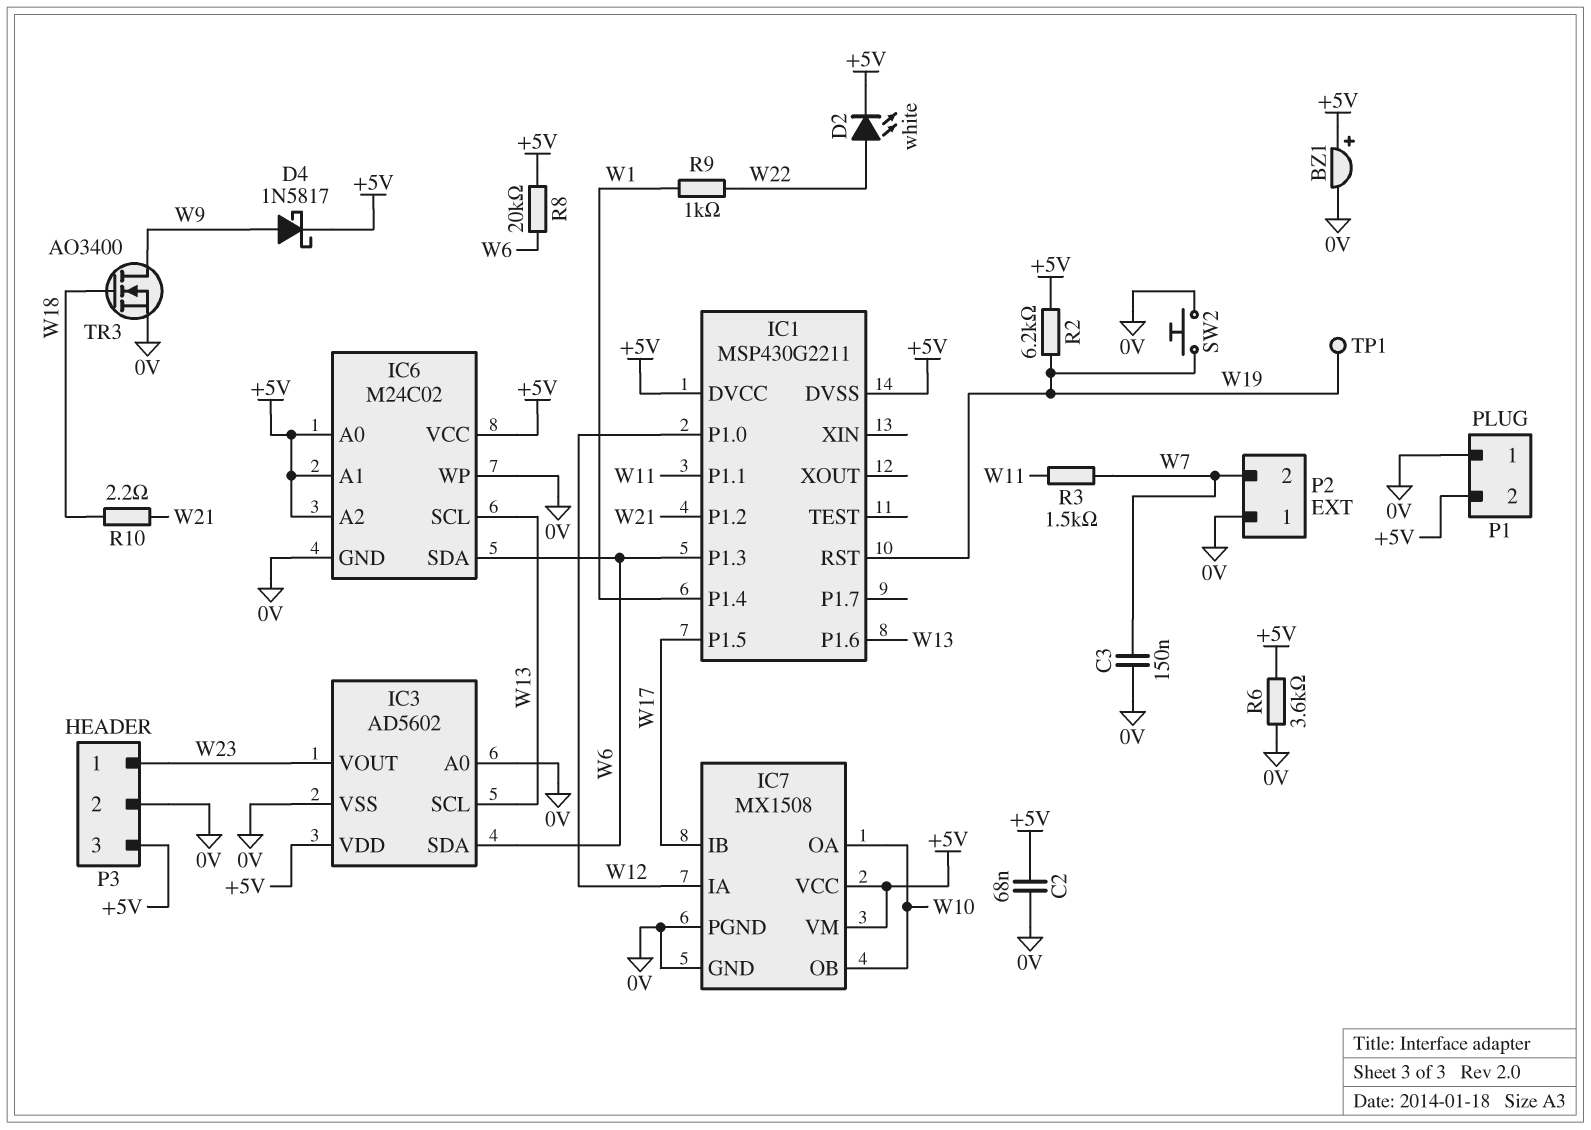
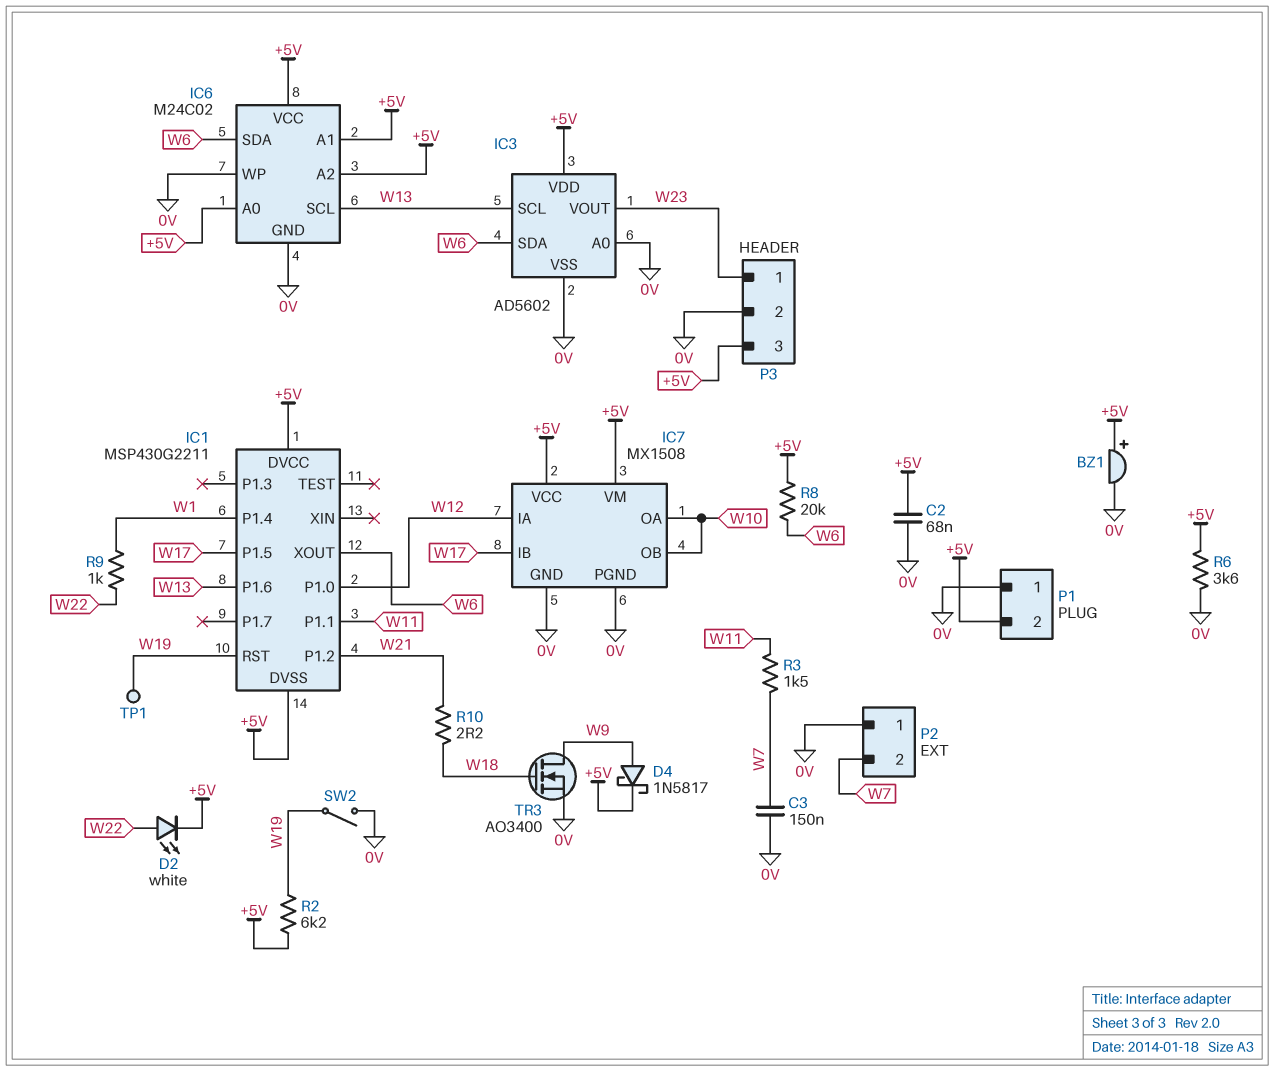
IC1 pin P1.3: W6 -> none
IC1 pin XOUT: none -> W6
SW2: button (0V, W19) -> switch (0V, W19)

